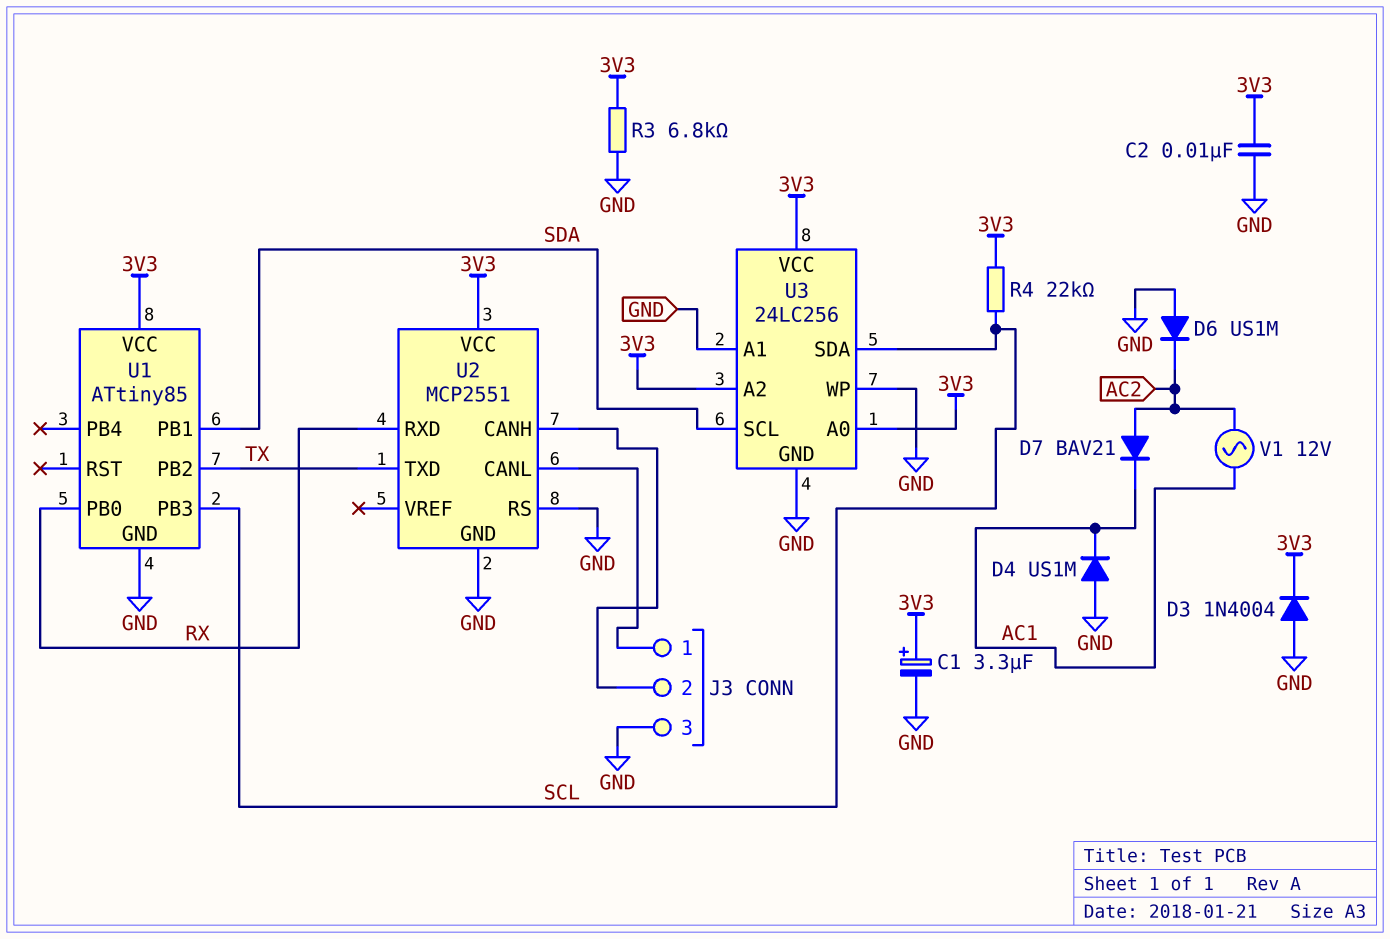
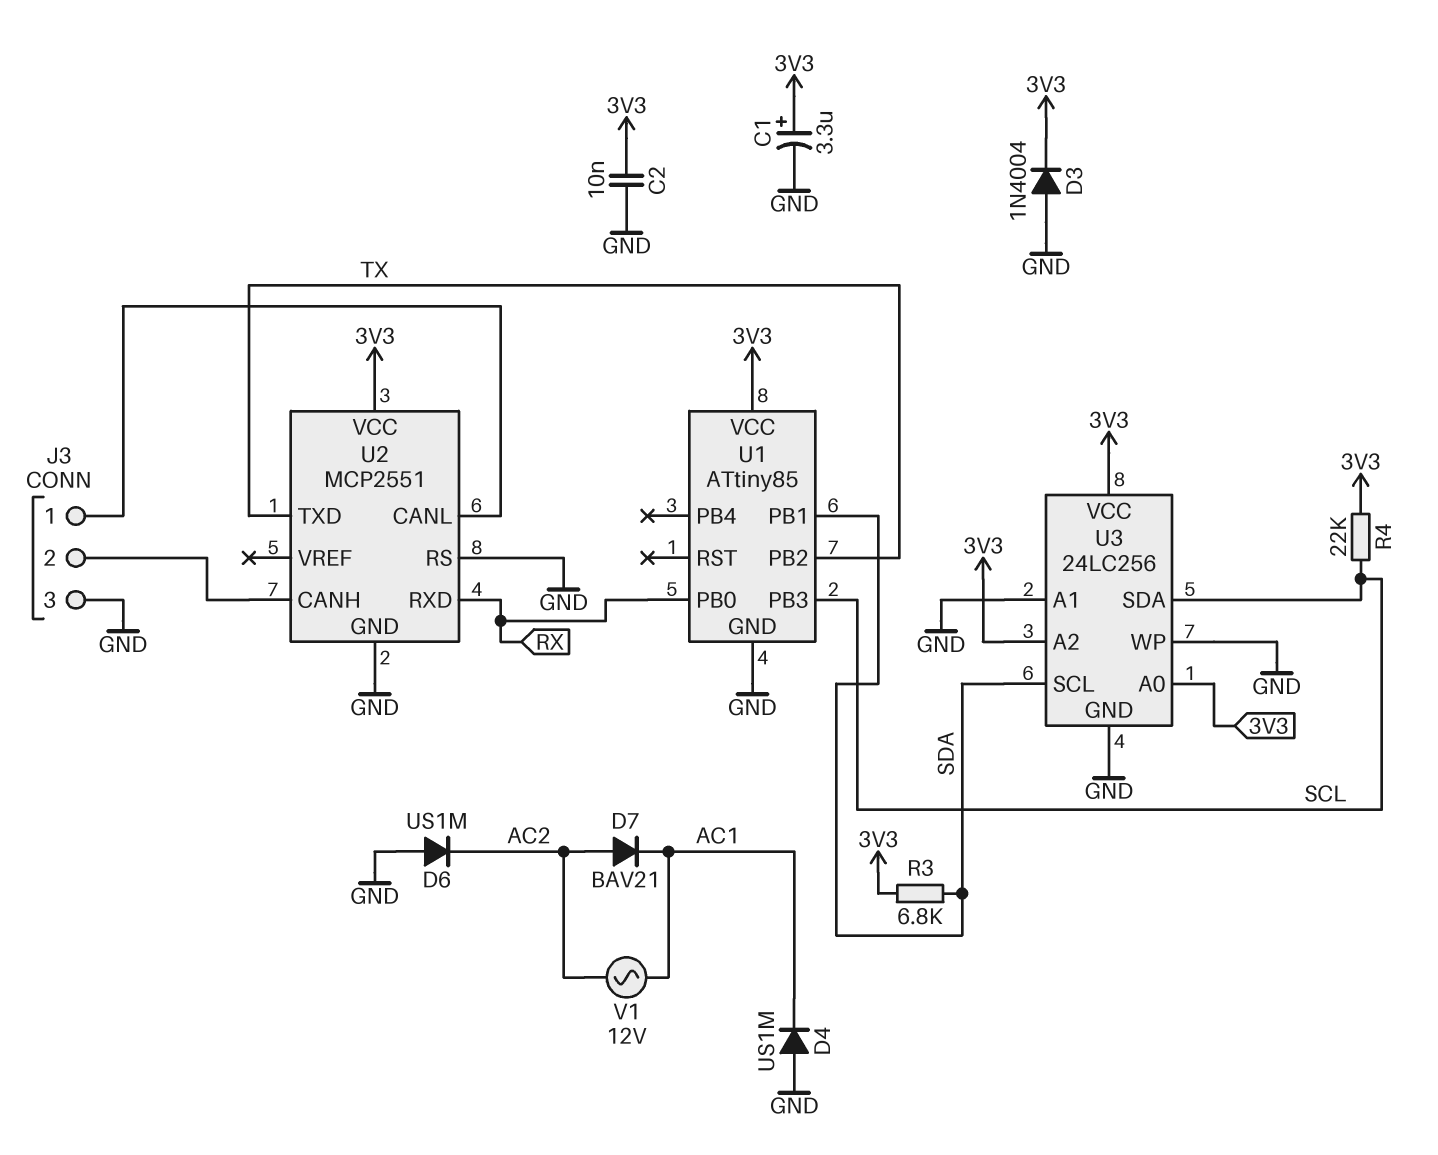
R3: 6.8k (3V3, GND) -> 6.8k (3V3, SDA)

